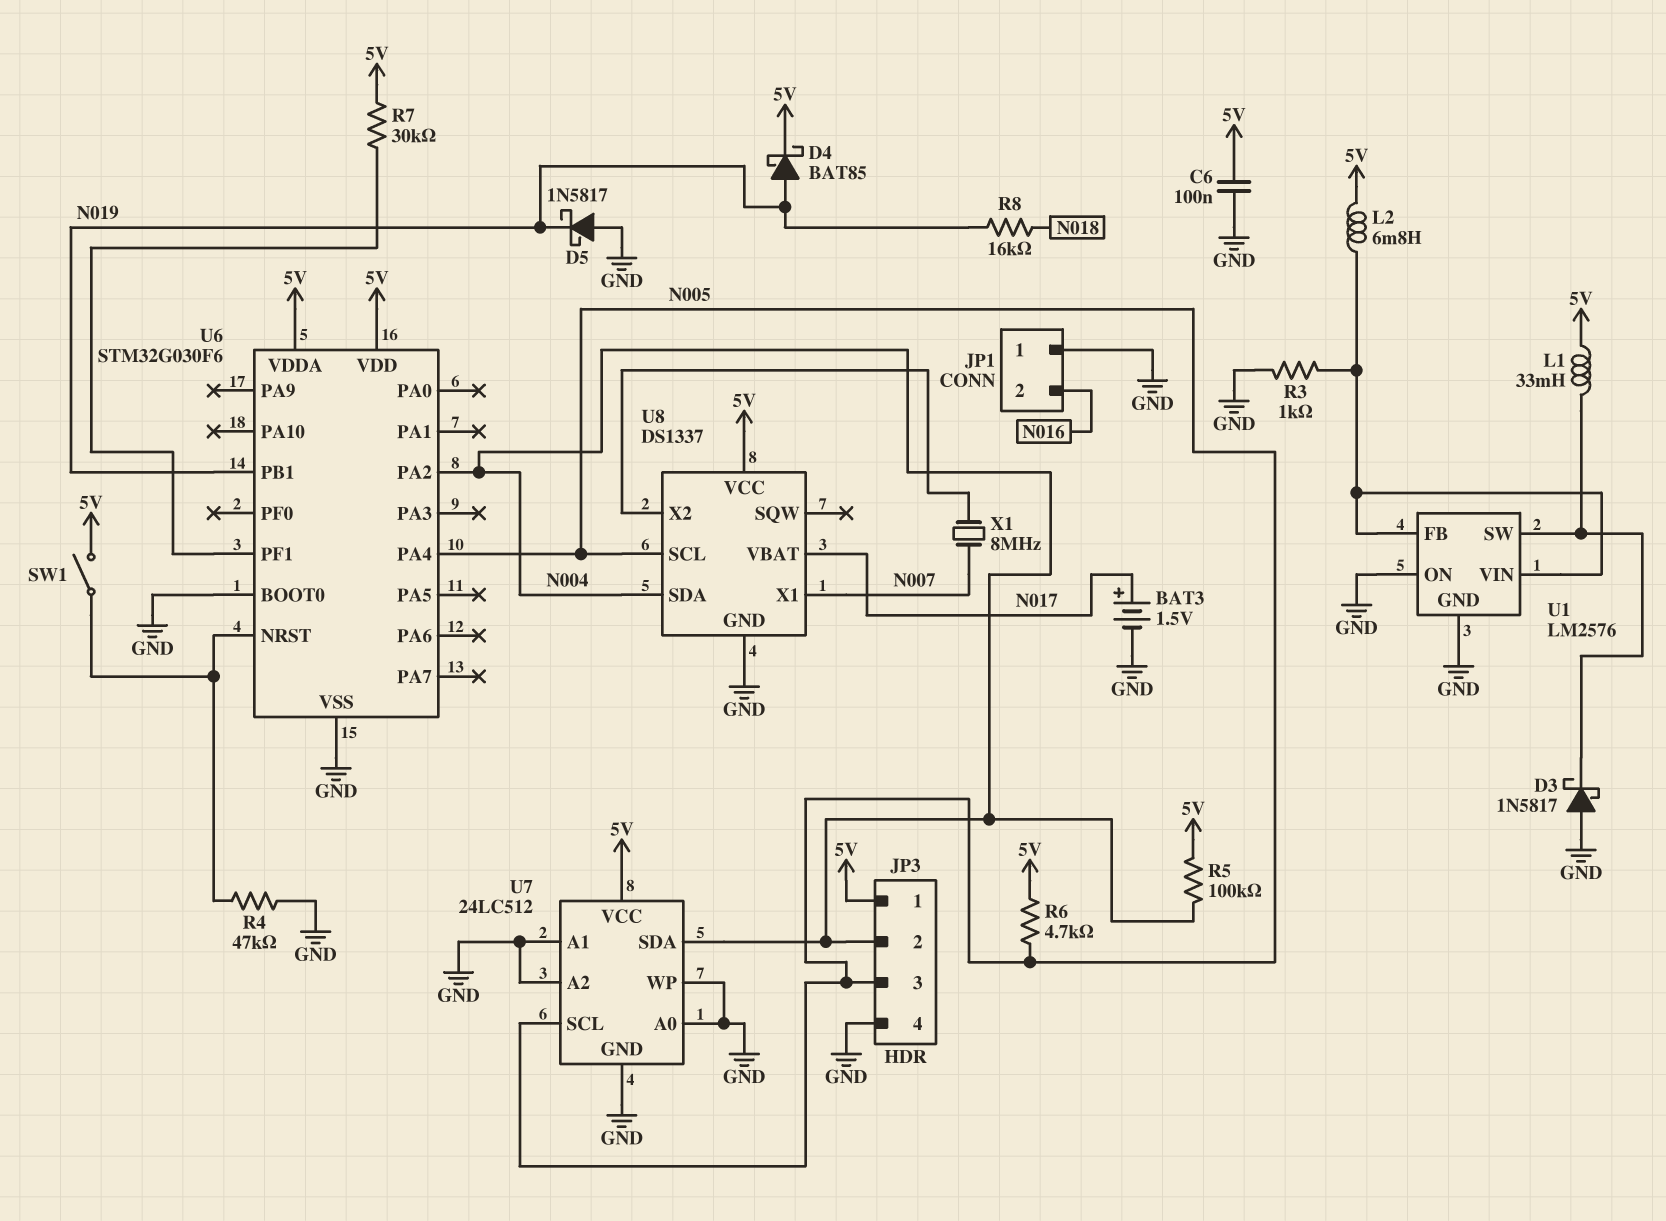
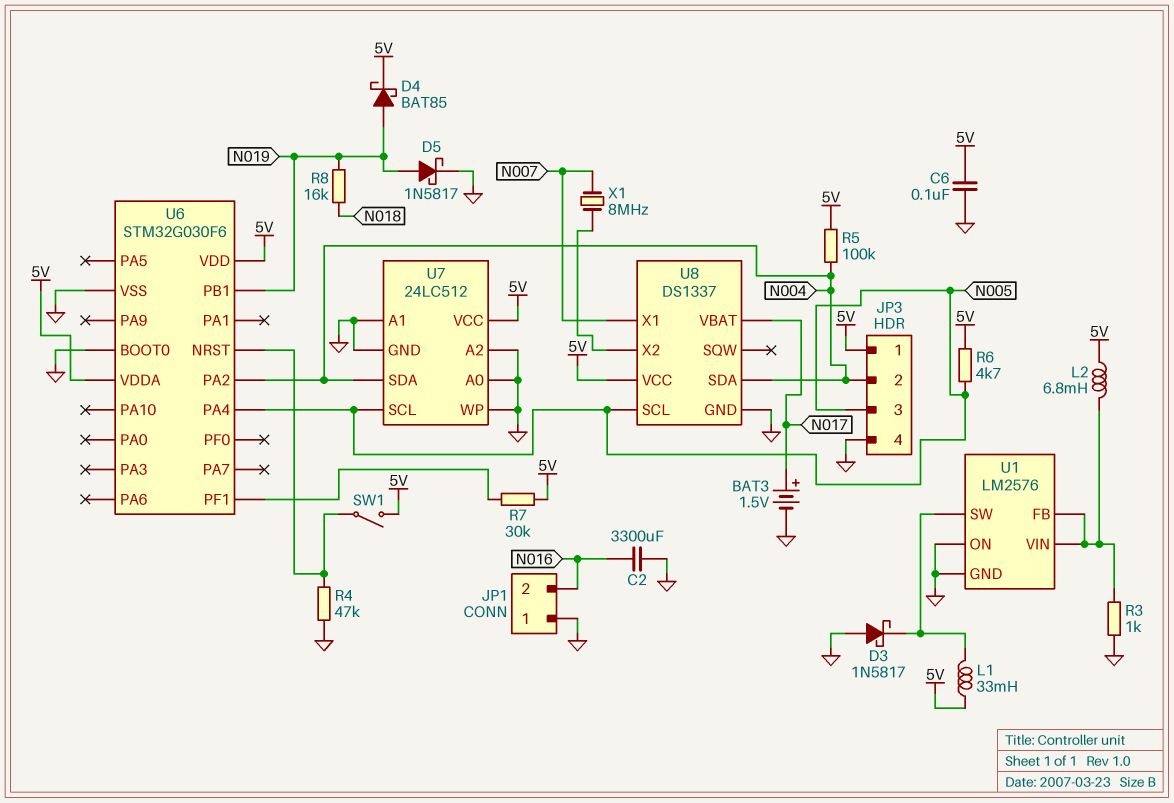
C2: none -> 3300uF (GND, N016)
D5: schottky 1N5817 (A GND, K N019) -> schottky 1N5817 (A N019, K GND)

